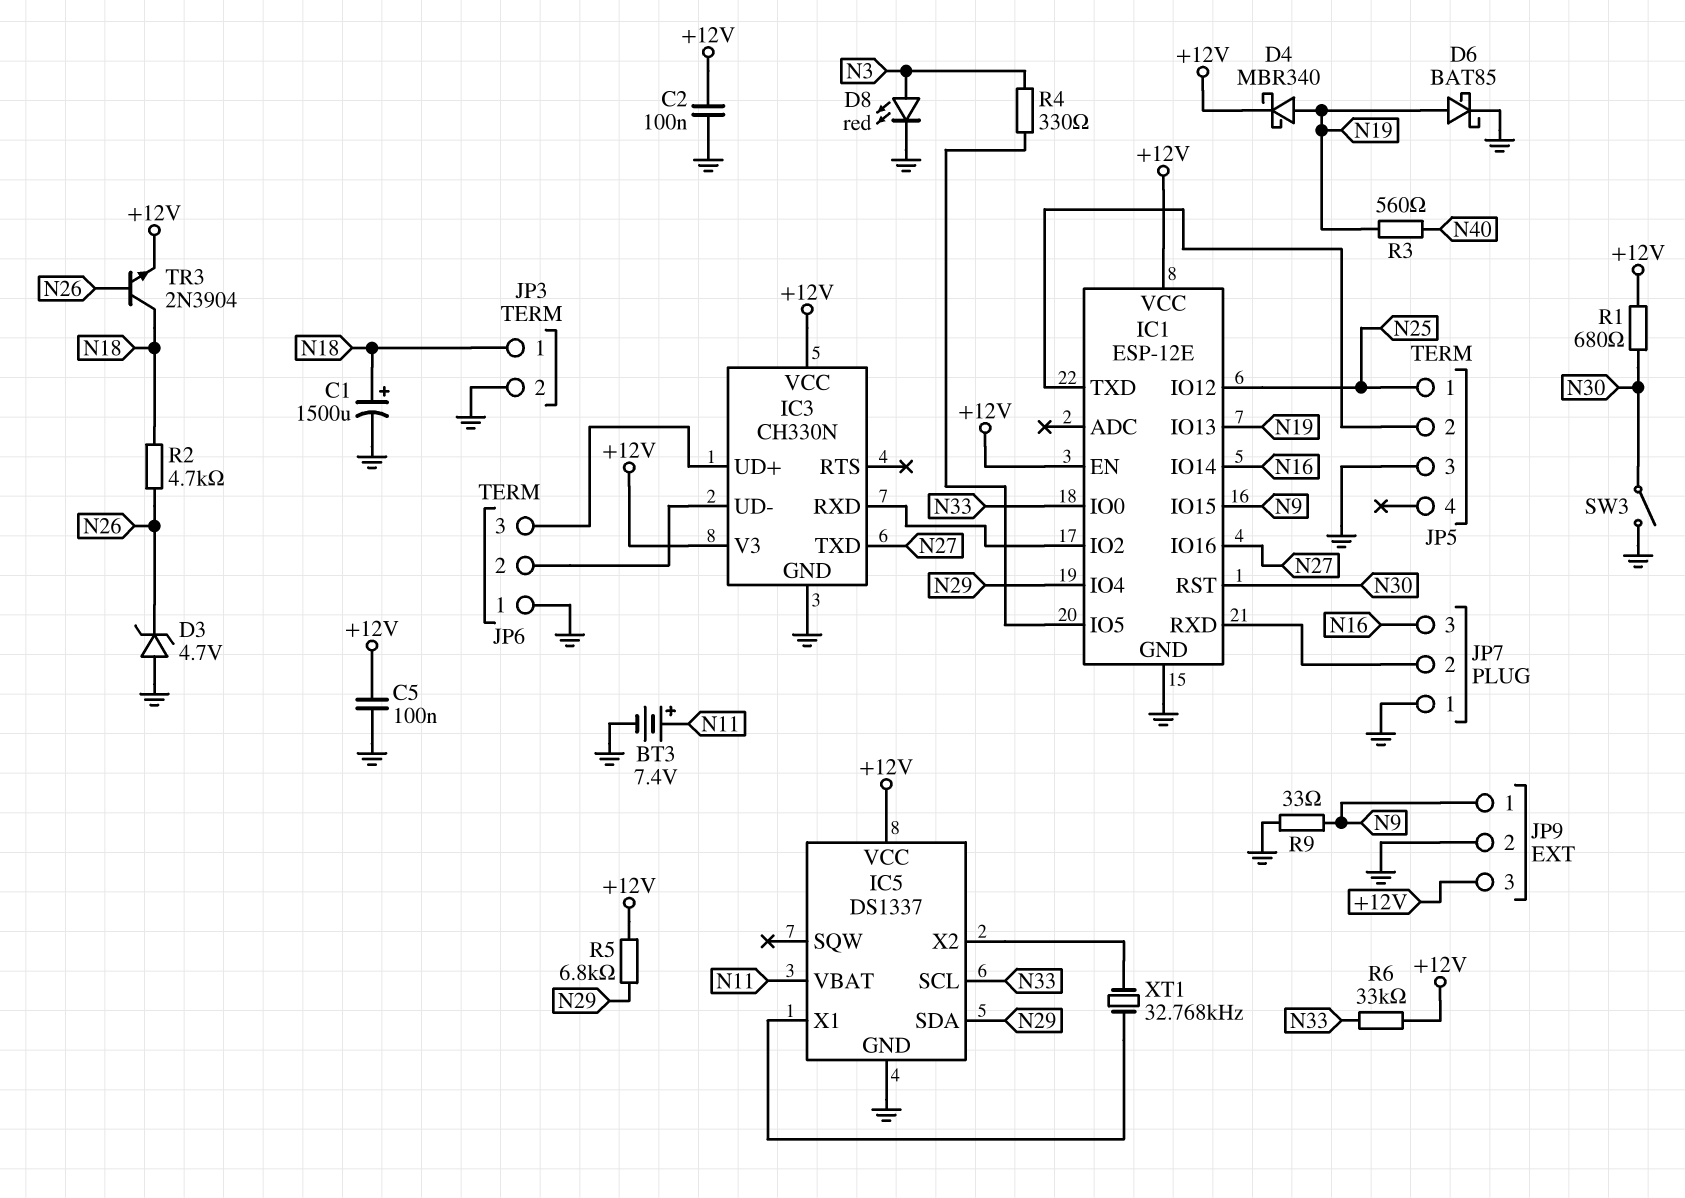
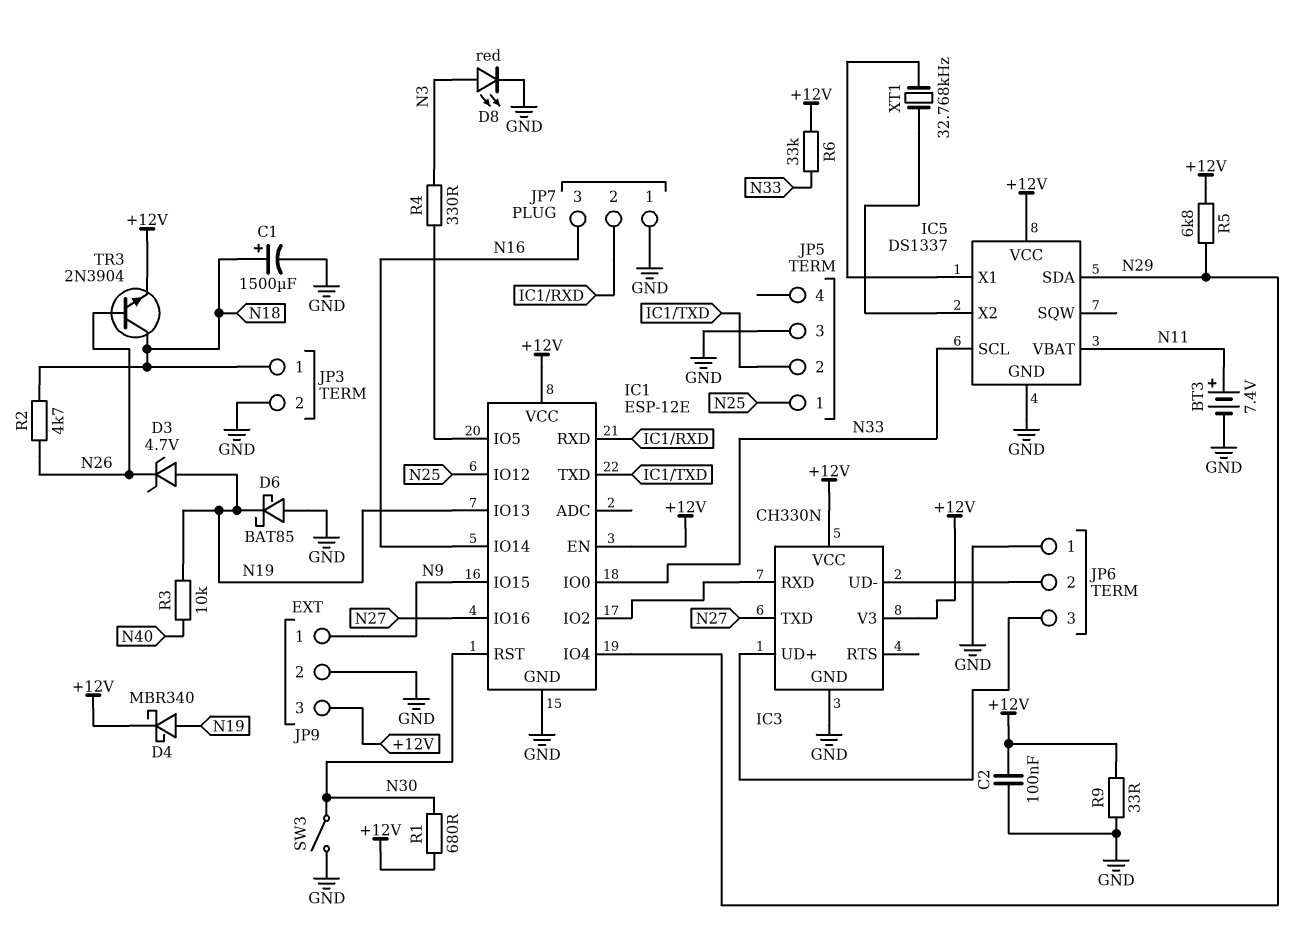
C5: 100nF (+12V, GND) -> none
D3: zener 4.7V (A GND, K N26) -> zener 4.7V (A N19, K N26)
D6: schottky BAT85 (A N19, K GND) -> schottky BAT85 (A GND, K N19)
R3: 560 (N19, N40) -> 10k (N19, N40)
R9: 33 (GND, N9) -> 33 (+12V, GND)

